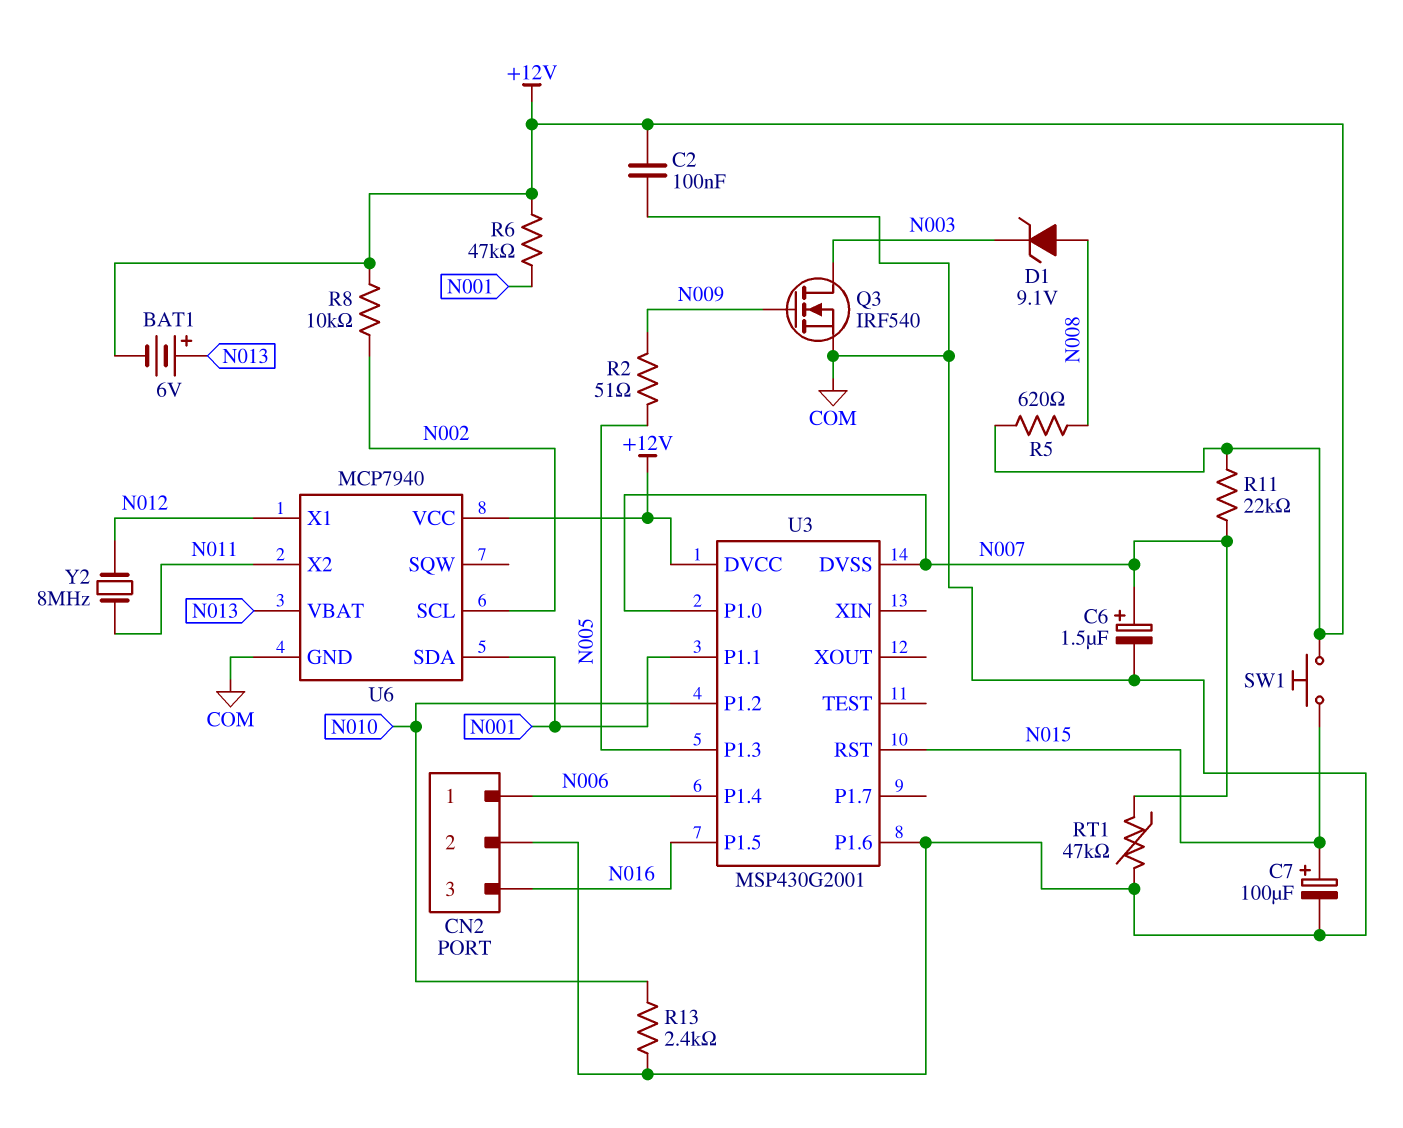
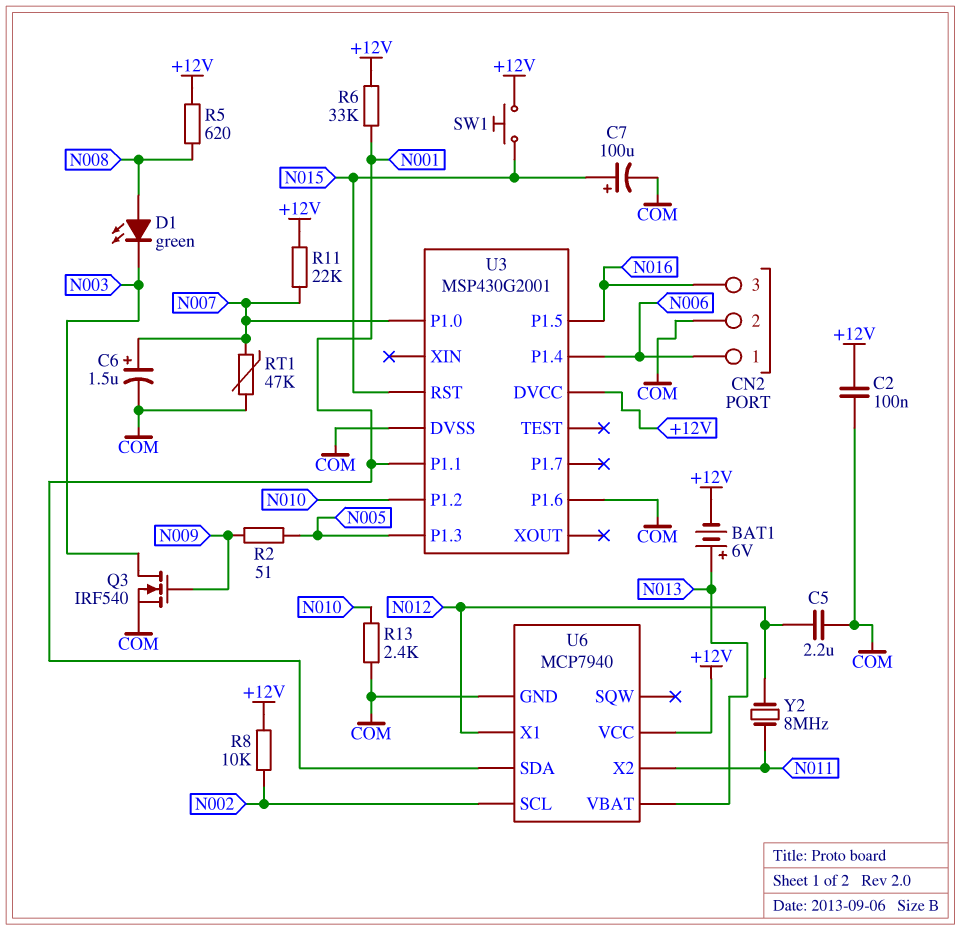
C5: none -> 2.2uF (COM, N012)
D1: zener 9.1V (A N008, K N003) -> LED green (A N008, K N003)
R6: 47k (+12V, N001) -> 33k (+12V, N001)
U3 pin DVSS: N007 -> COM

